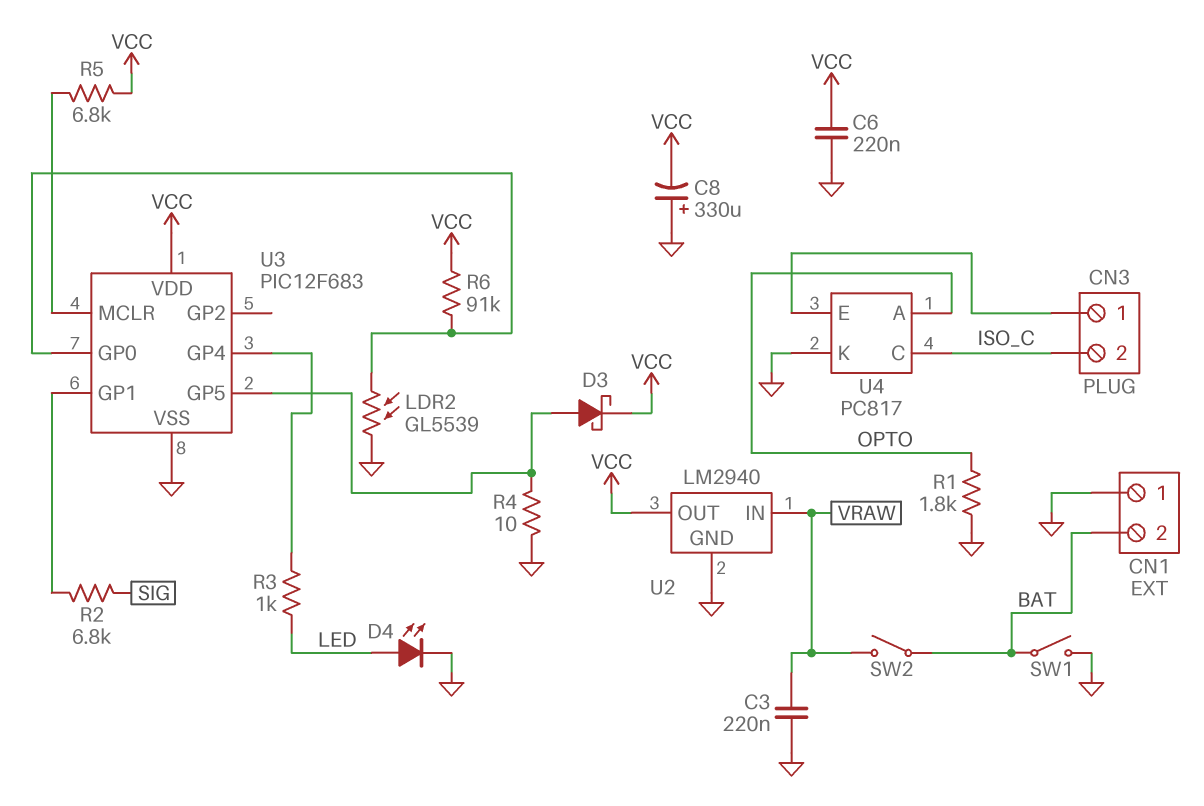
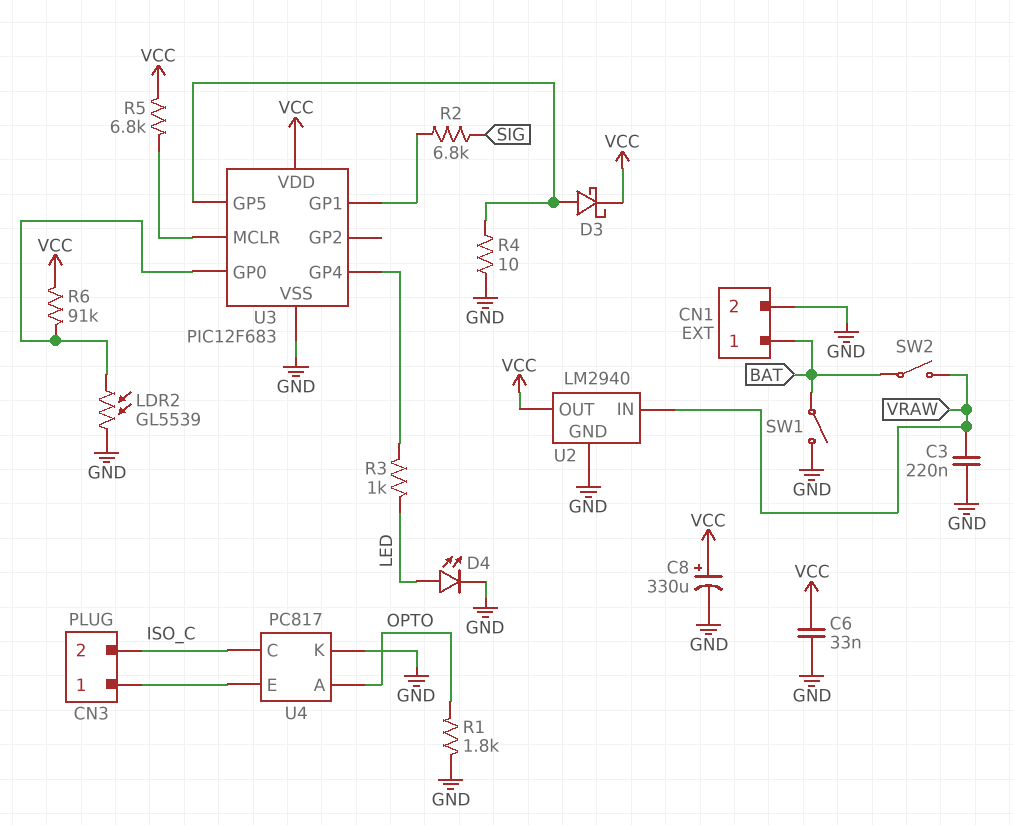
C6: 220nF (GND, VCC) -> 33nF (GND, VCC)
C8: 330uF (plus GND, minus VCC) -> 330uF (plus VCC, minus GND)
CN1 pin 1: GND -> BAT
CN1 pin 2: BAT -> GND

